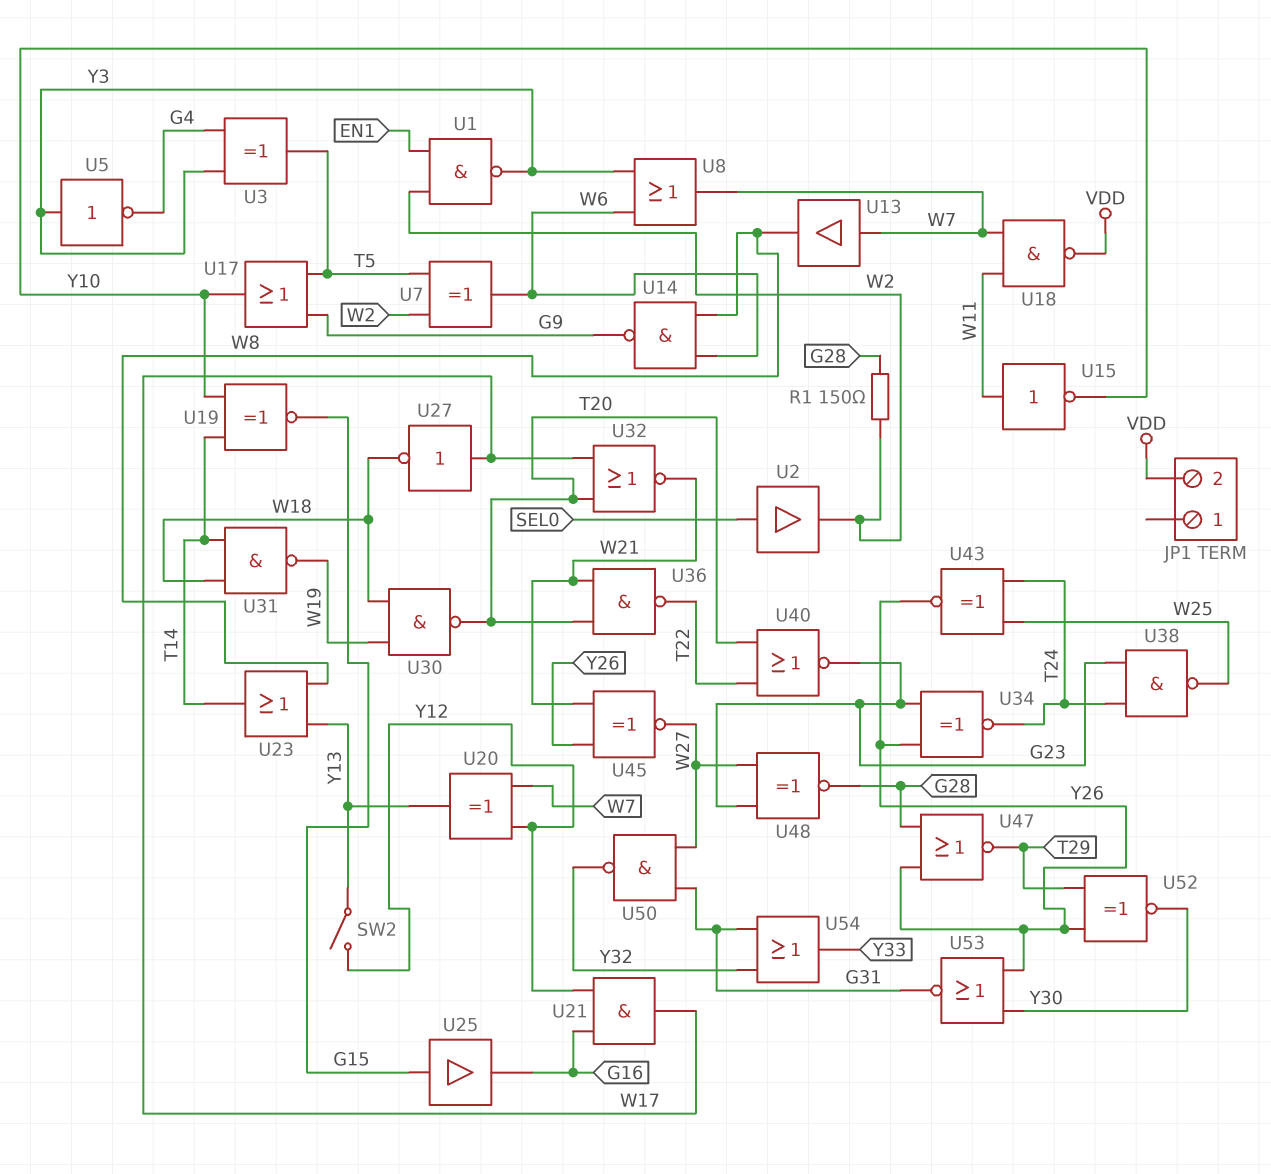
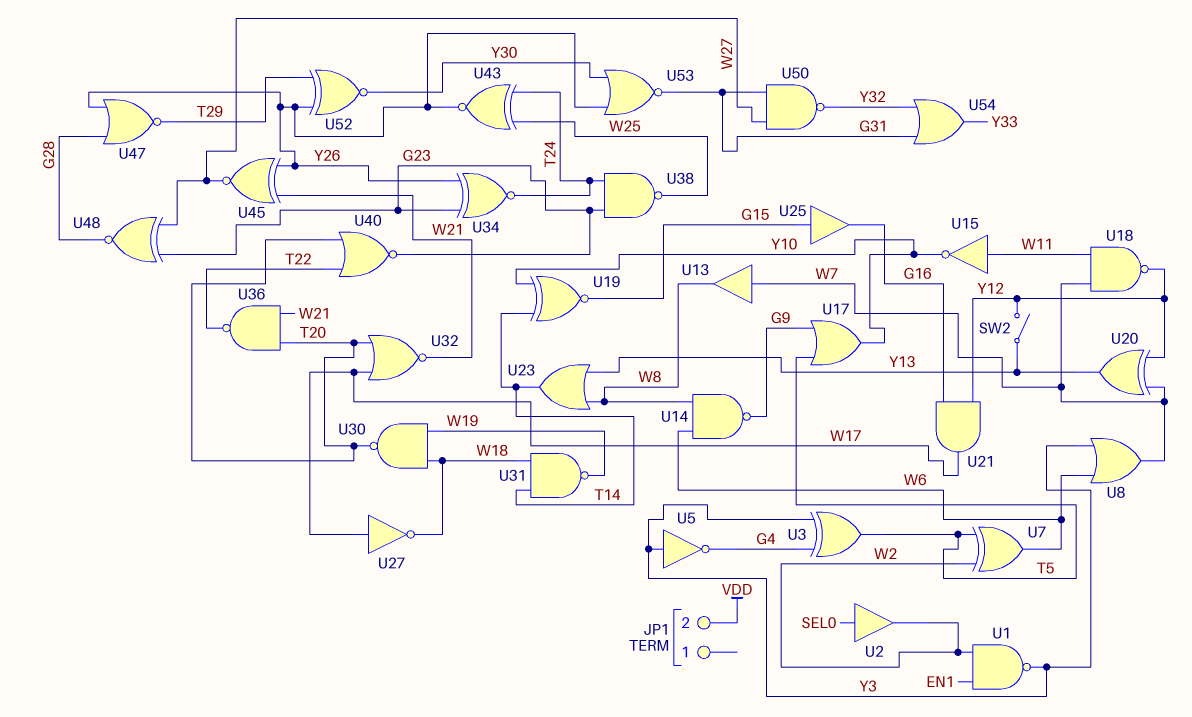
R1: 150 (G28, W2) -> none
U18: NAND (in W7, in W11, out VDD) -> NAND (in W7, in W11, out Y12)

